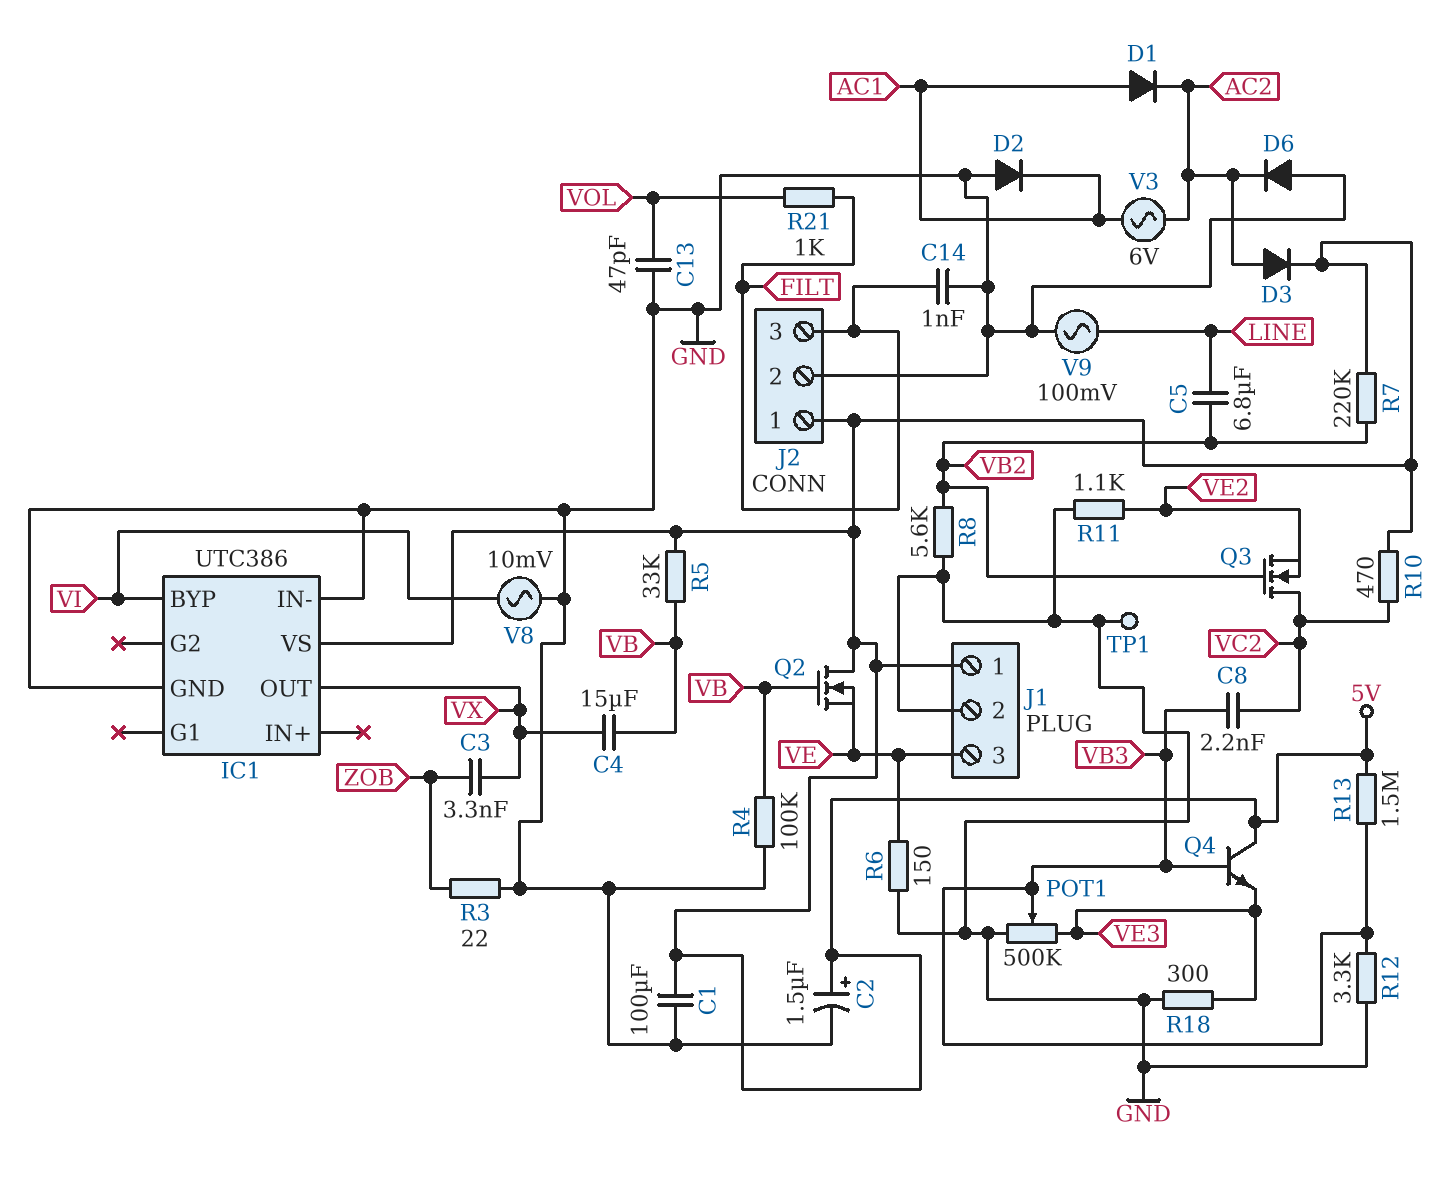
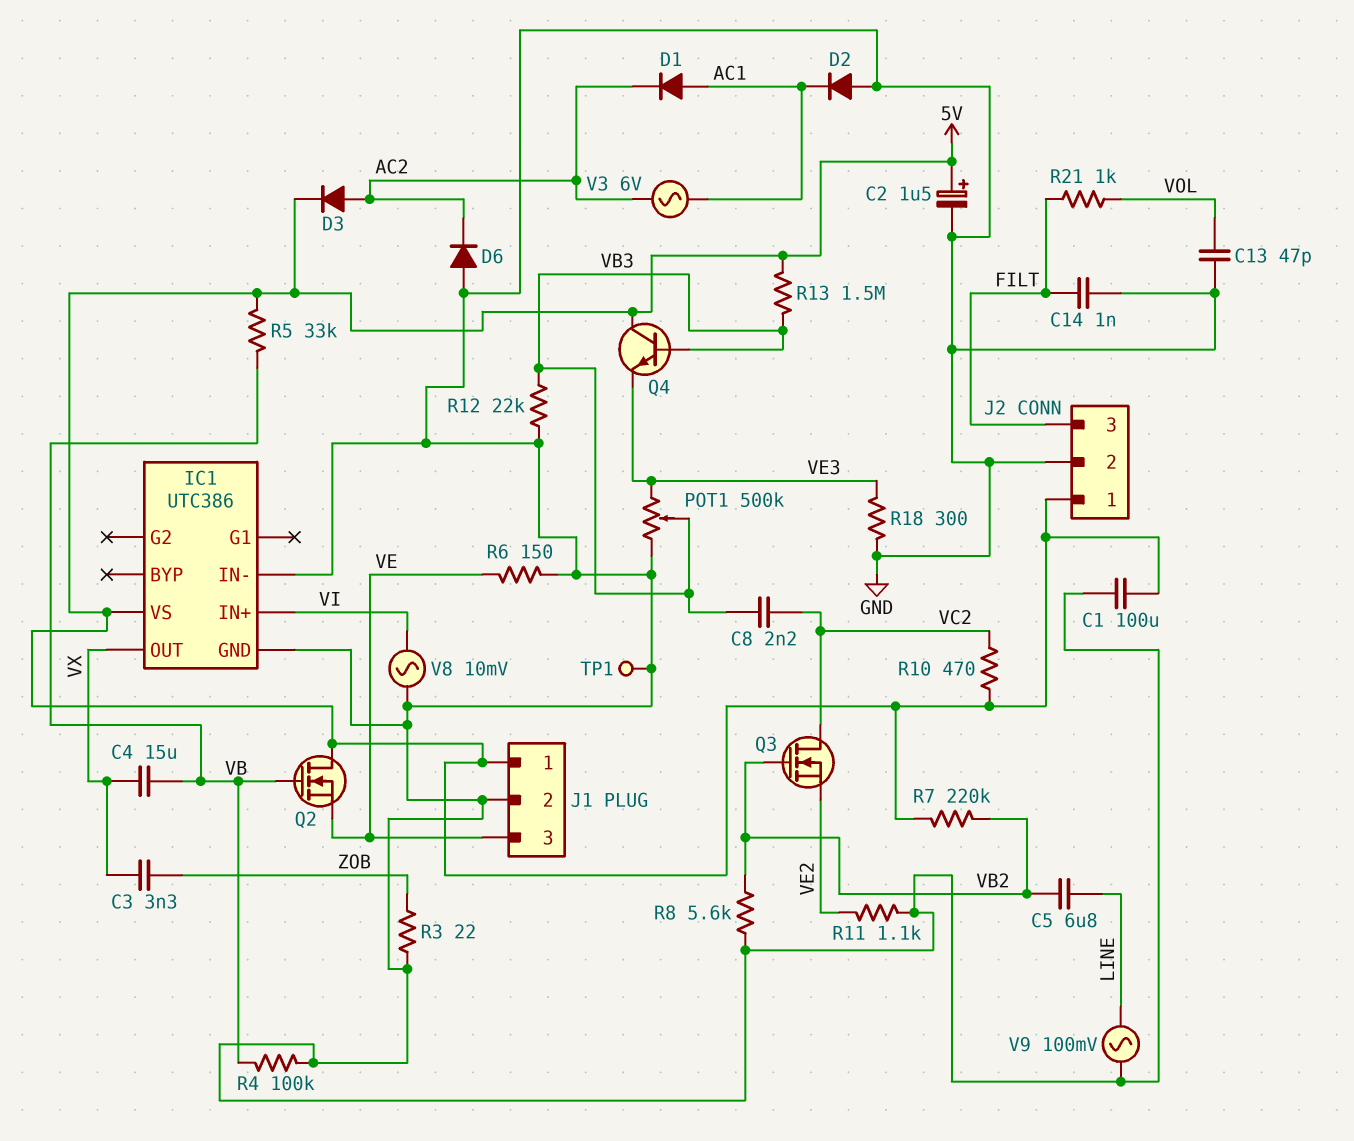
IC1 pin BYP: VI -> none
IC1 pin IN+: none -> VI
R12: 3.3k (GND, VB3) -> 22k (GND, VB3)

